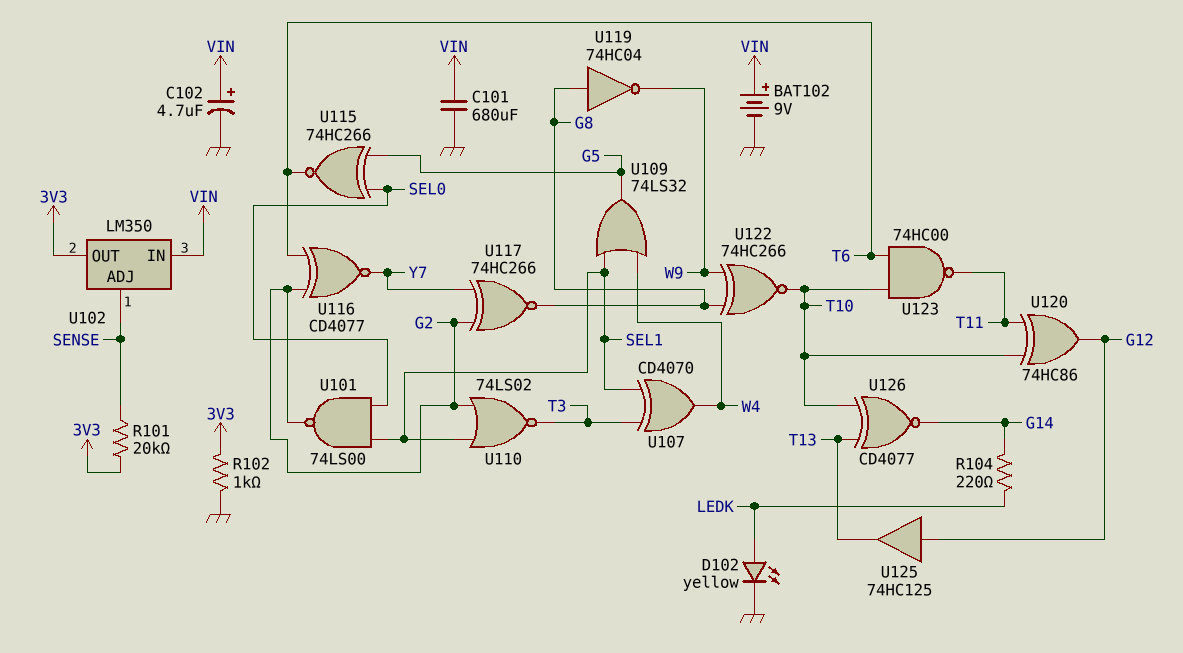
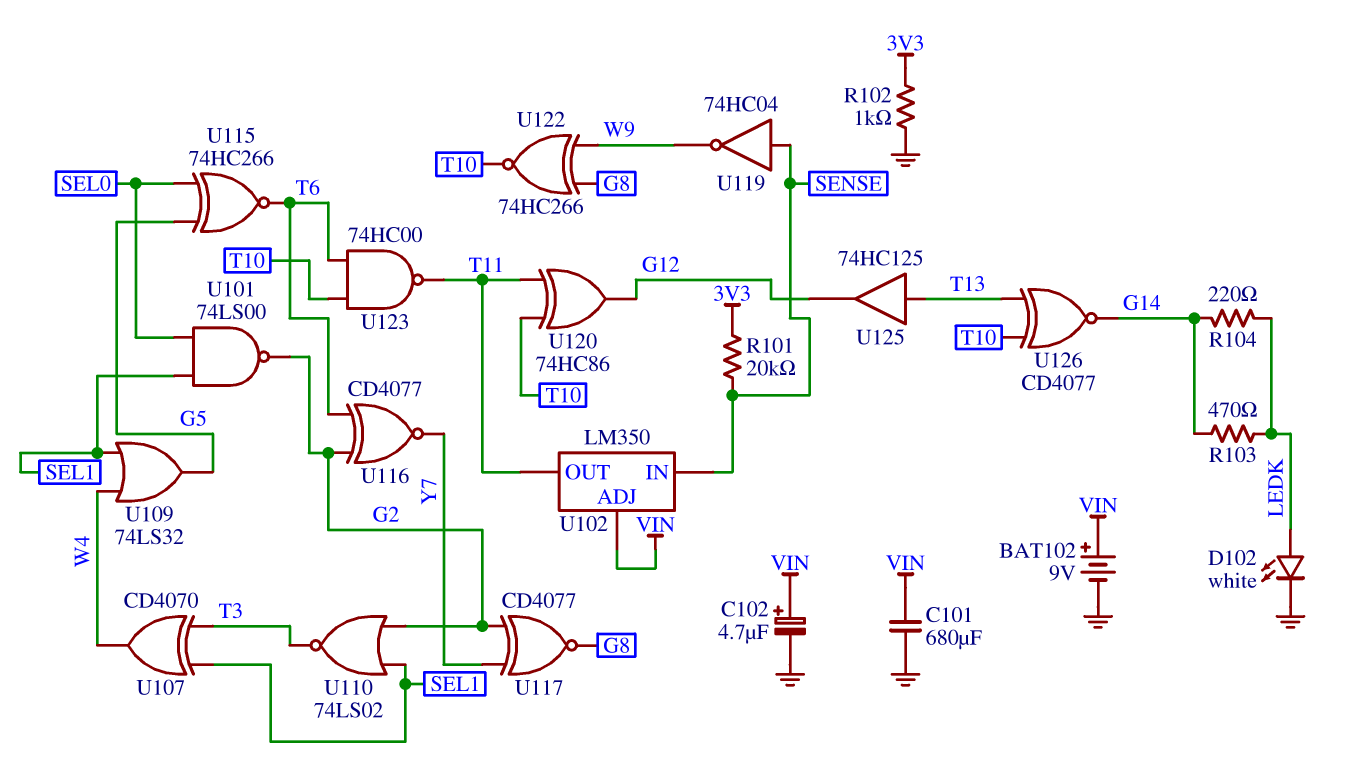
D102: LED yellow (A LEDK, K GND) -> LED white (A LEDK, K GND)
R103: none -> 470 (G14, LEDK)
U102 pin ADJ: SENSE -> VIN
U102 pin IN: VIN -> SENSE
U102 pin OUT: 3V3 -> T11
U117: XNOR 74HC266 (in G2, in Y7, out G8) -> XNOR CD4077 (in G2, in Y7, out G8)
U119: NOT 74HC04 (in G8, out W9) -> NOT 74HC04 (in SENSE, out W9)
U125: buffer 74HC125 (in G12, out T13) -> buffer 74HC125 (in T13, out G12)

